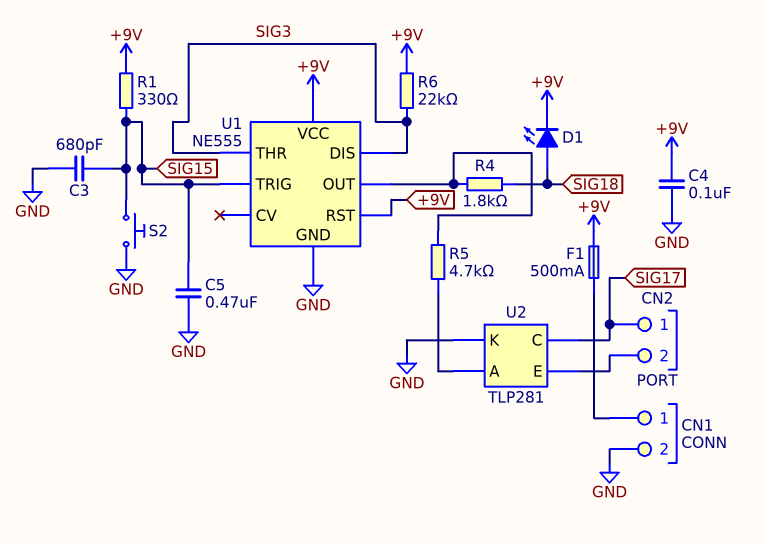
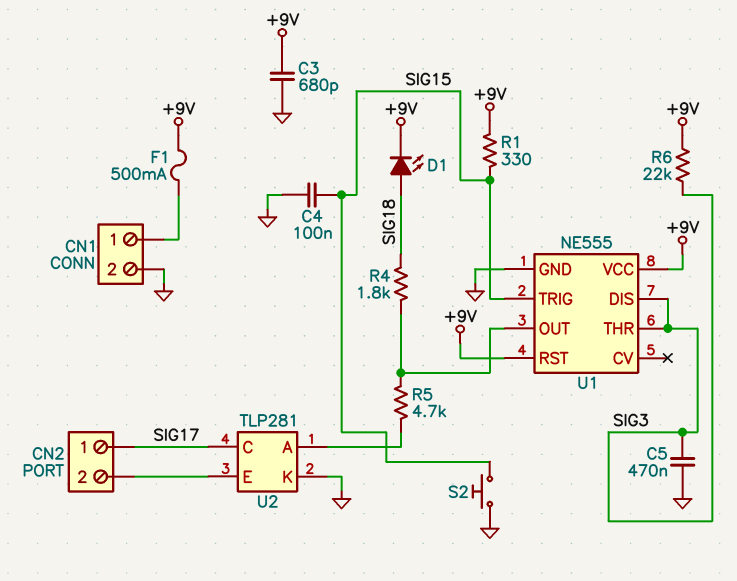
C3: 680pF (GND, SIG15) -> 680pF (+9V, GND)
C4: 100nF (+9V, GND) -> 100nF (GND, SIG15)
C5: 470nF (GND, SIG15) -> 470nF (GND, SIG3)

